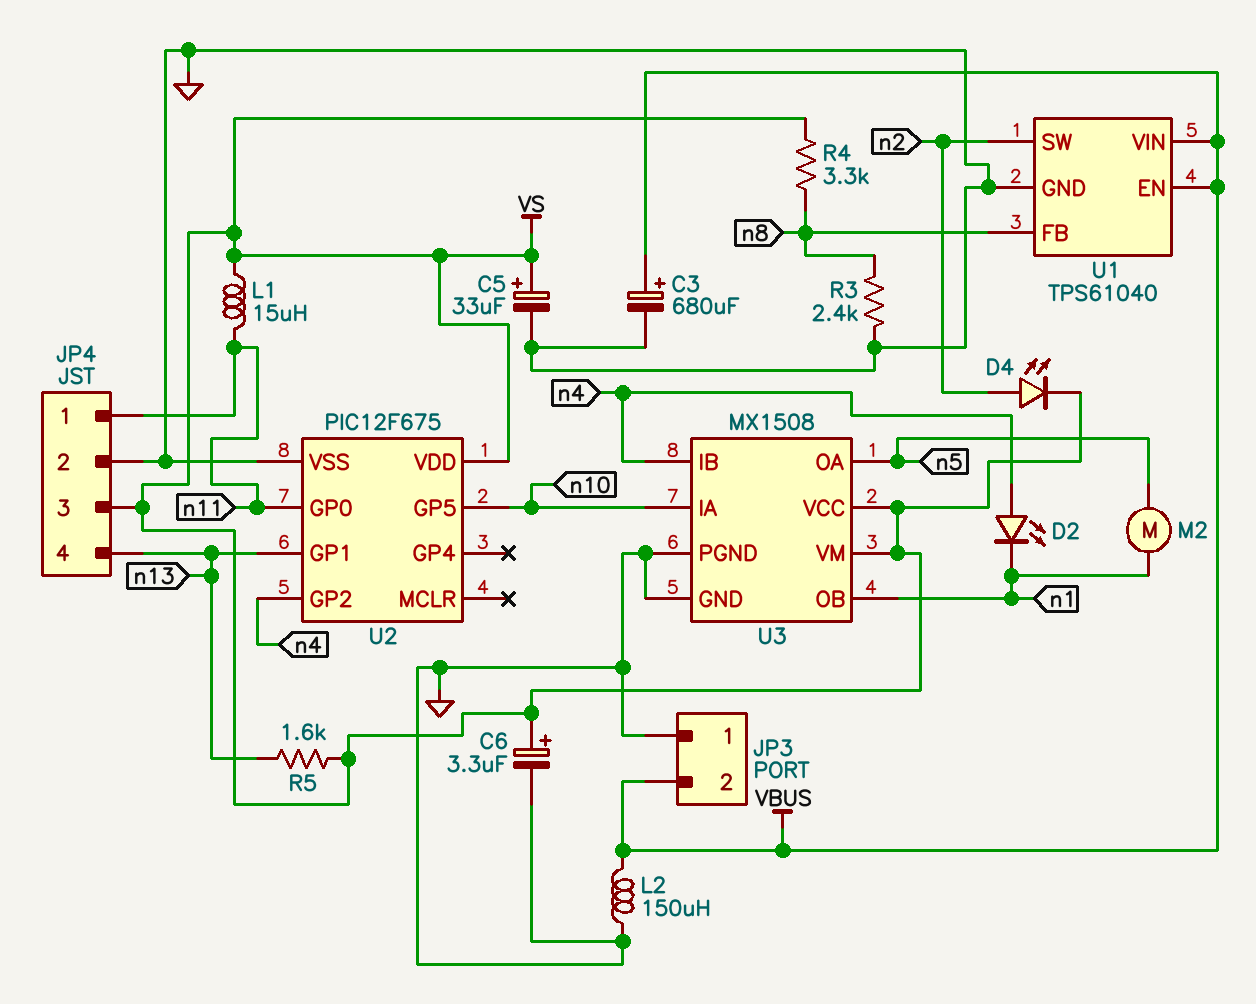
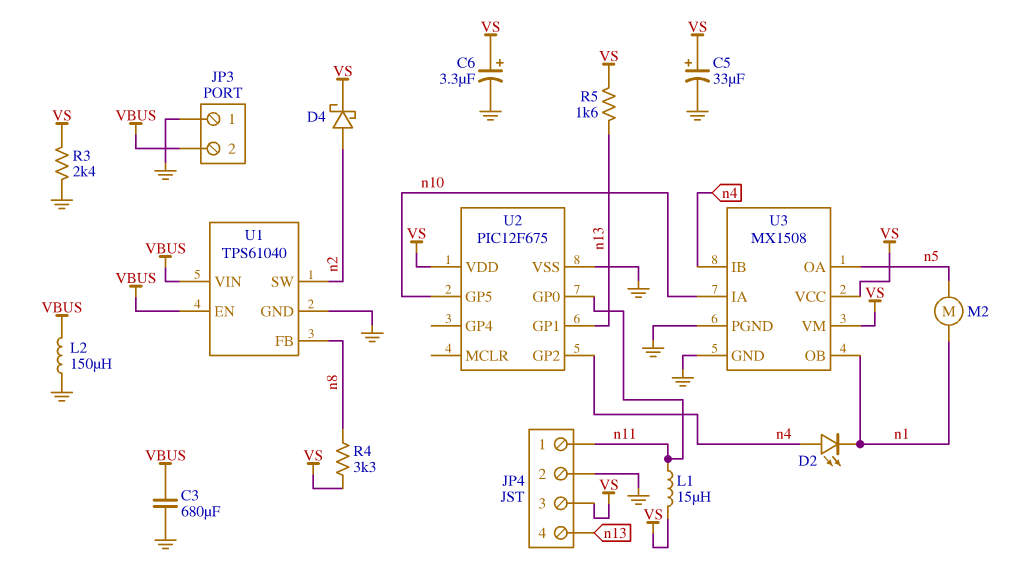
C3: 680uF (plus VBUS, minus GND) -> 680uF (GND, VBUS)
D4: LED (A n2, K VS) -> schottky (A n2, K VS)
R3: 2.4k (GND, n8) -> 2.4k (GND, VS)

